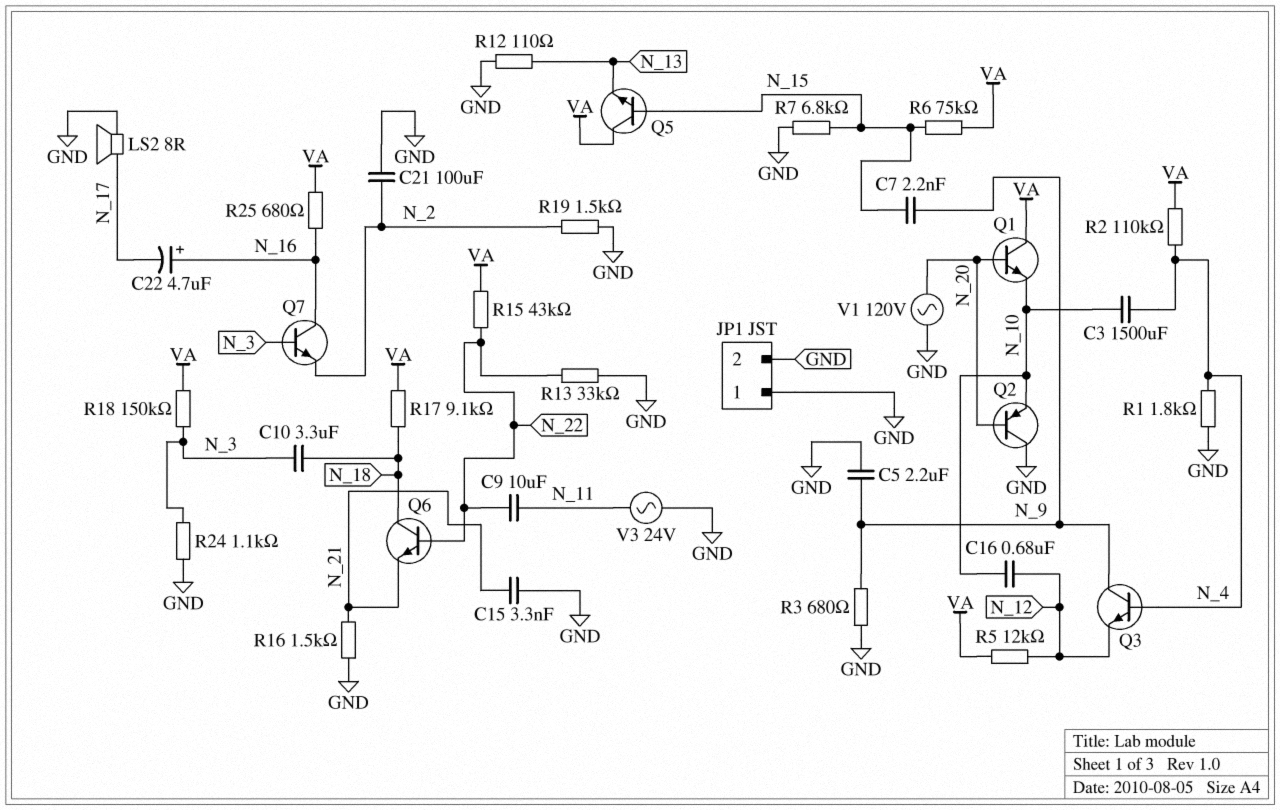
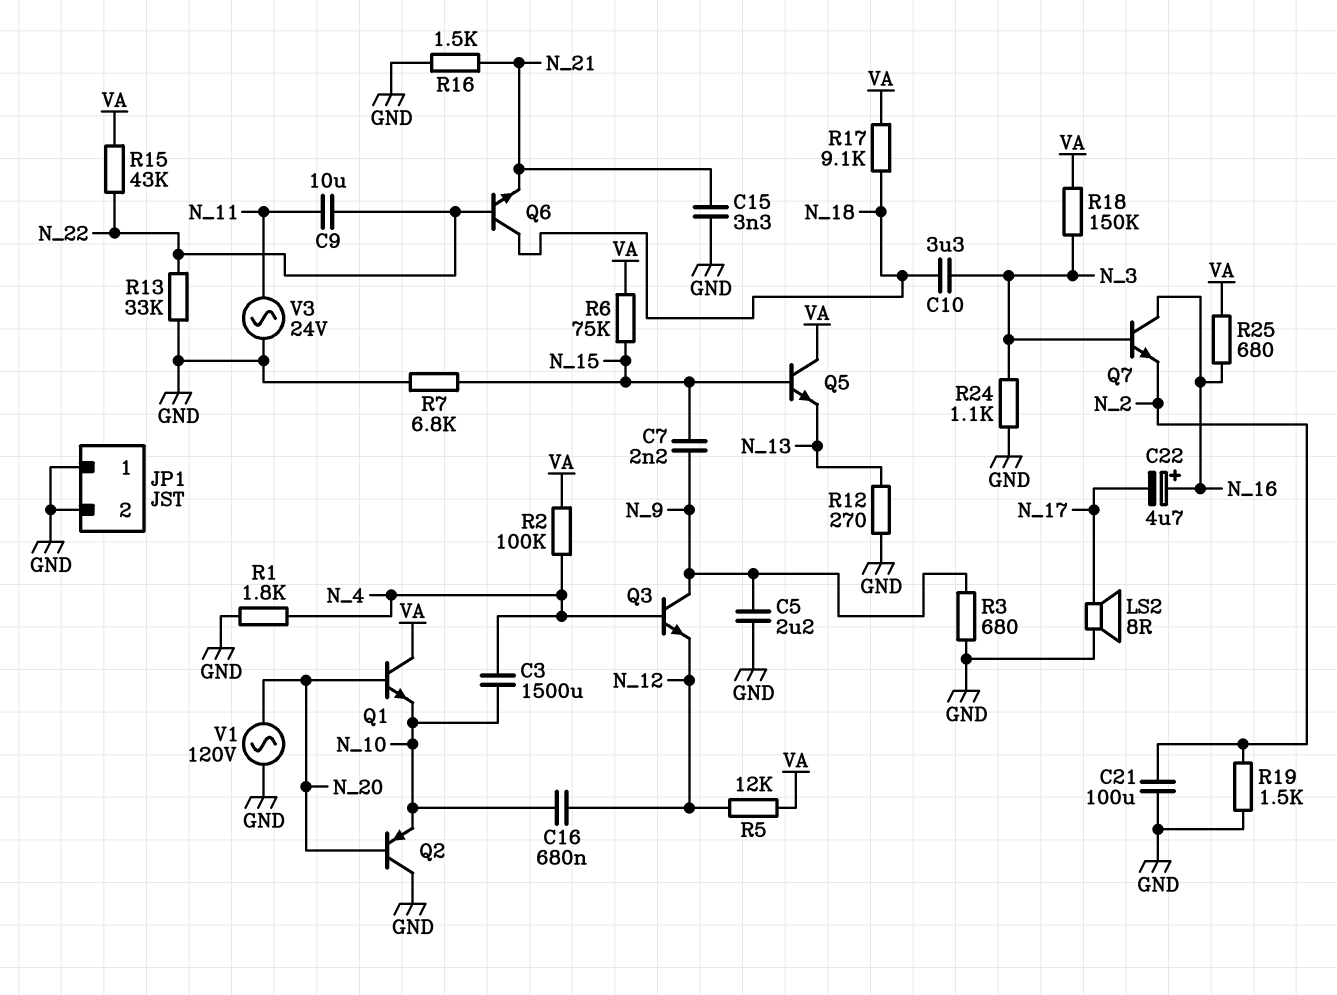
R2: 110k (N_4, VA) -> 100k (N_4, VA)
R12: 110 (GND, N_13) -> 270 (GND, N_13)

